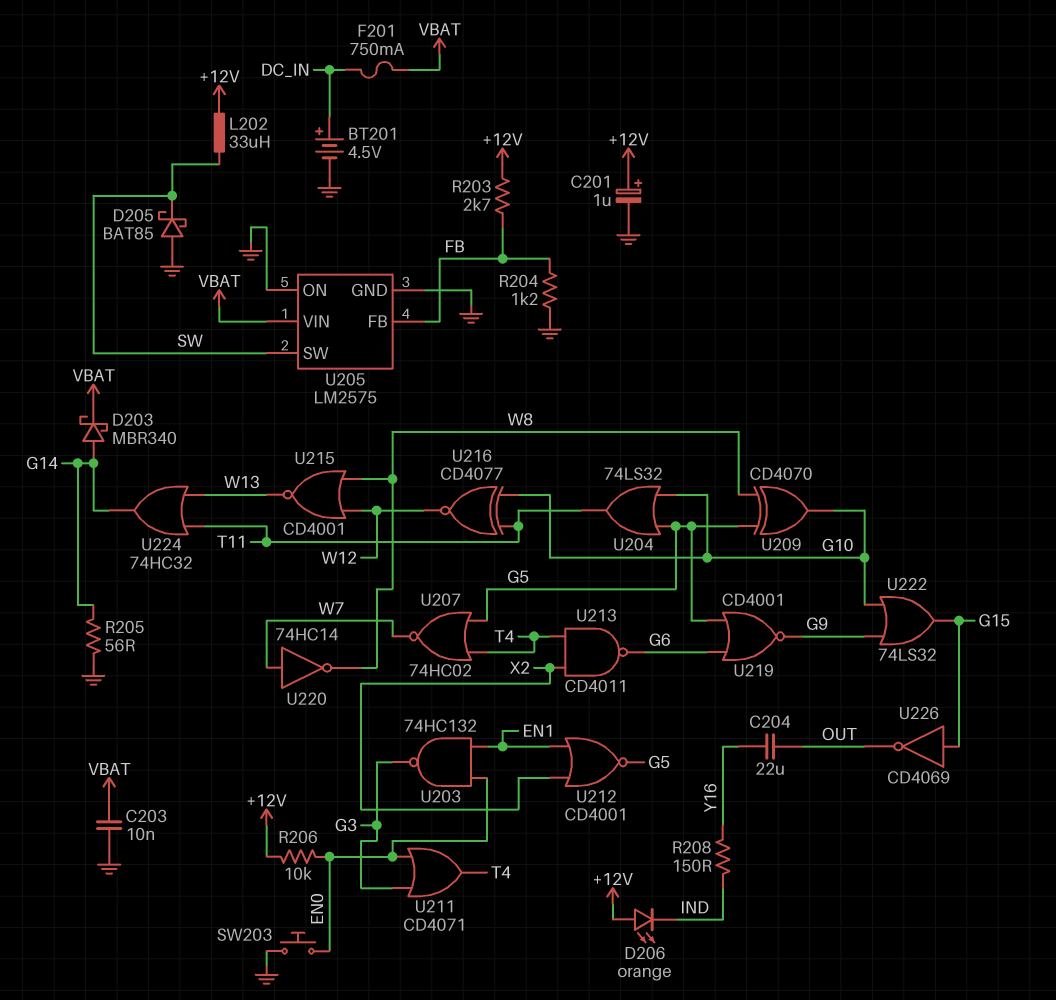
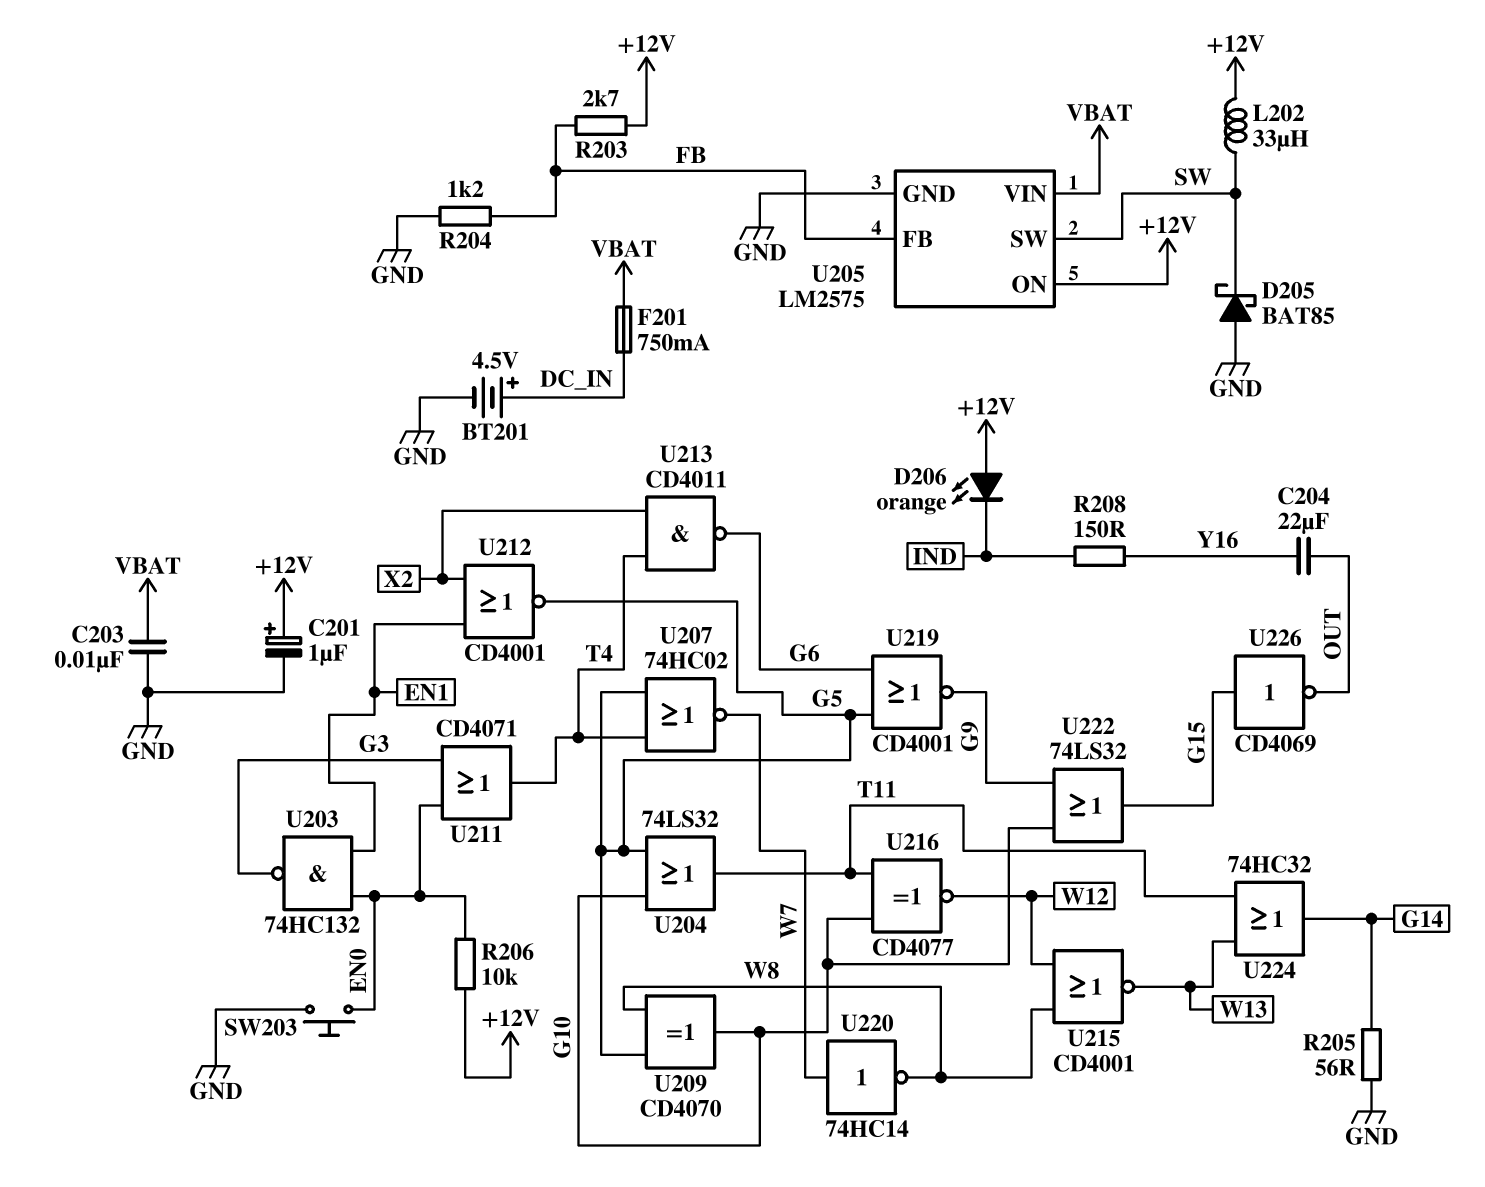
D203: schottky MBR340 (A G14, K VBAT) -> none
U205 pin ON: GND -> +12V

